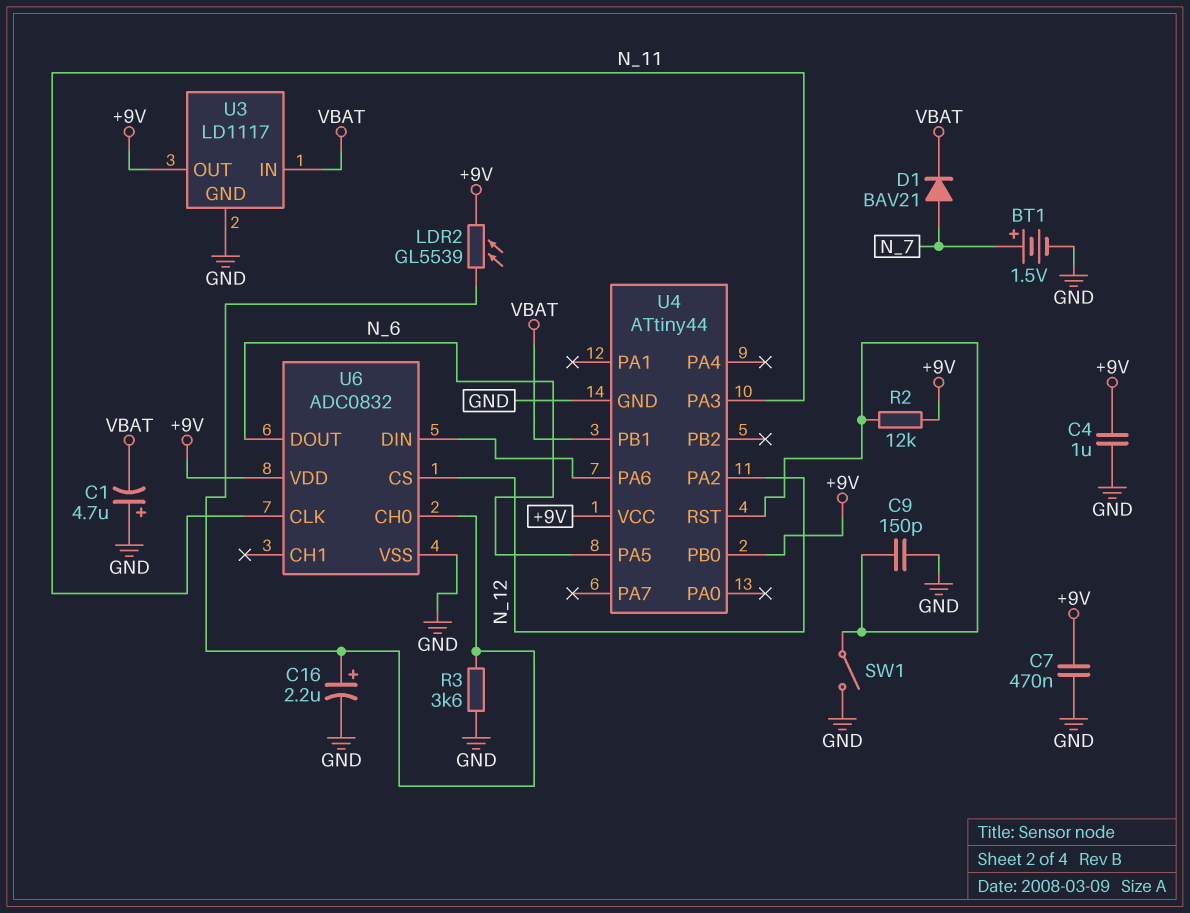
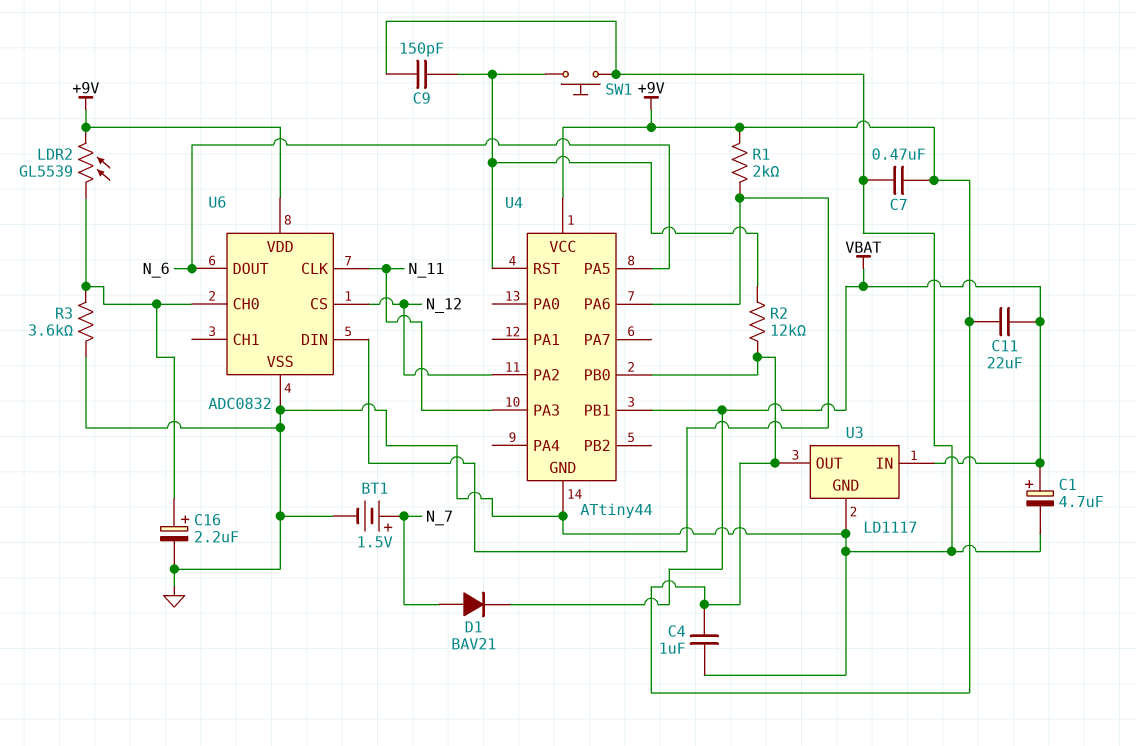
C1: 4.7uF (plus GND, minus VBAT) -> 4.7uF (plus VBAT, minus GND)
C11: none -> 22uF (+9V, VBAT)
R1: none -> 2k (+9V, U4/PA6)
SW1: switch (GND, U4/RST) -> button (GND, U4/RST)

